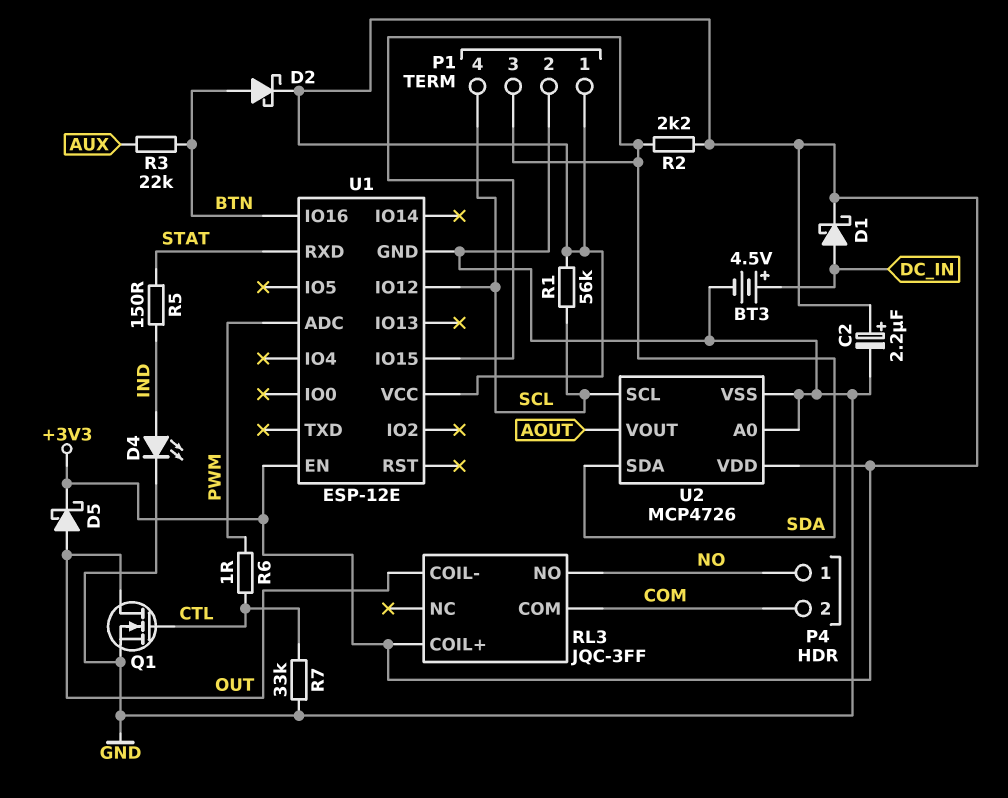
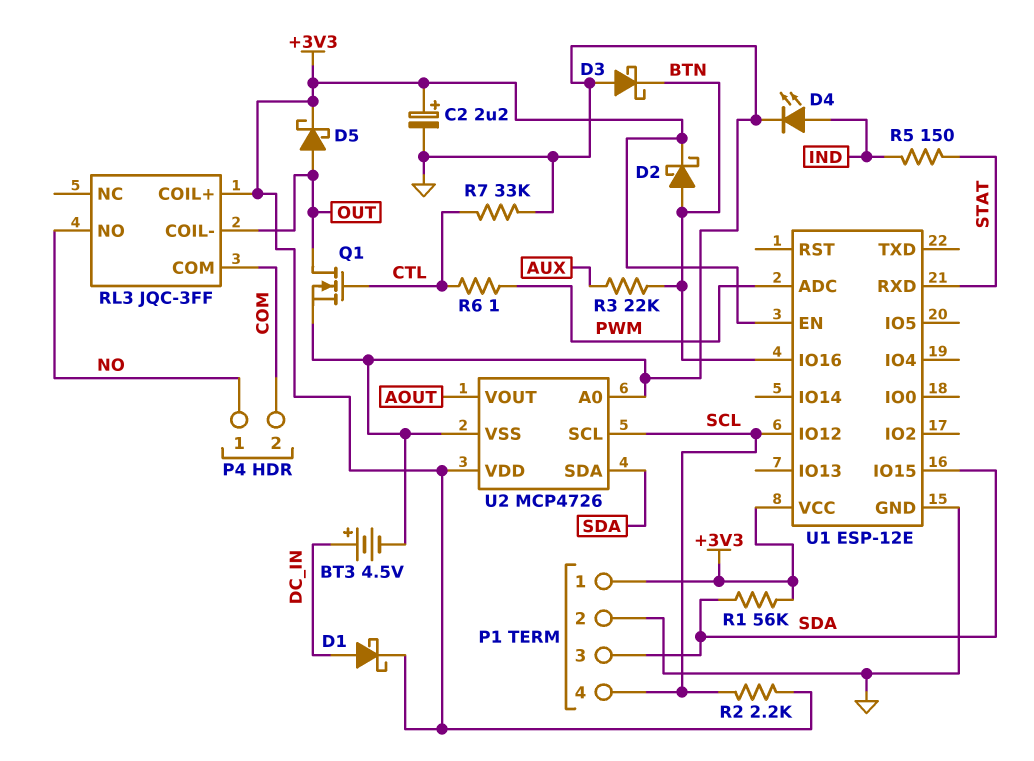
D3: none -> schottky (A GND, K BTN)
R1: 56k (+3V3, SCL) -> 56k (+3V3, SDA)
R2: 2.2k (+3V3, SDA) -> 2.2k (+3V3, SCL)

